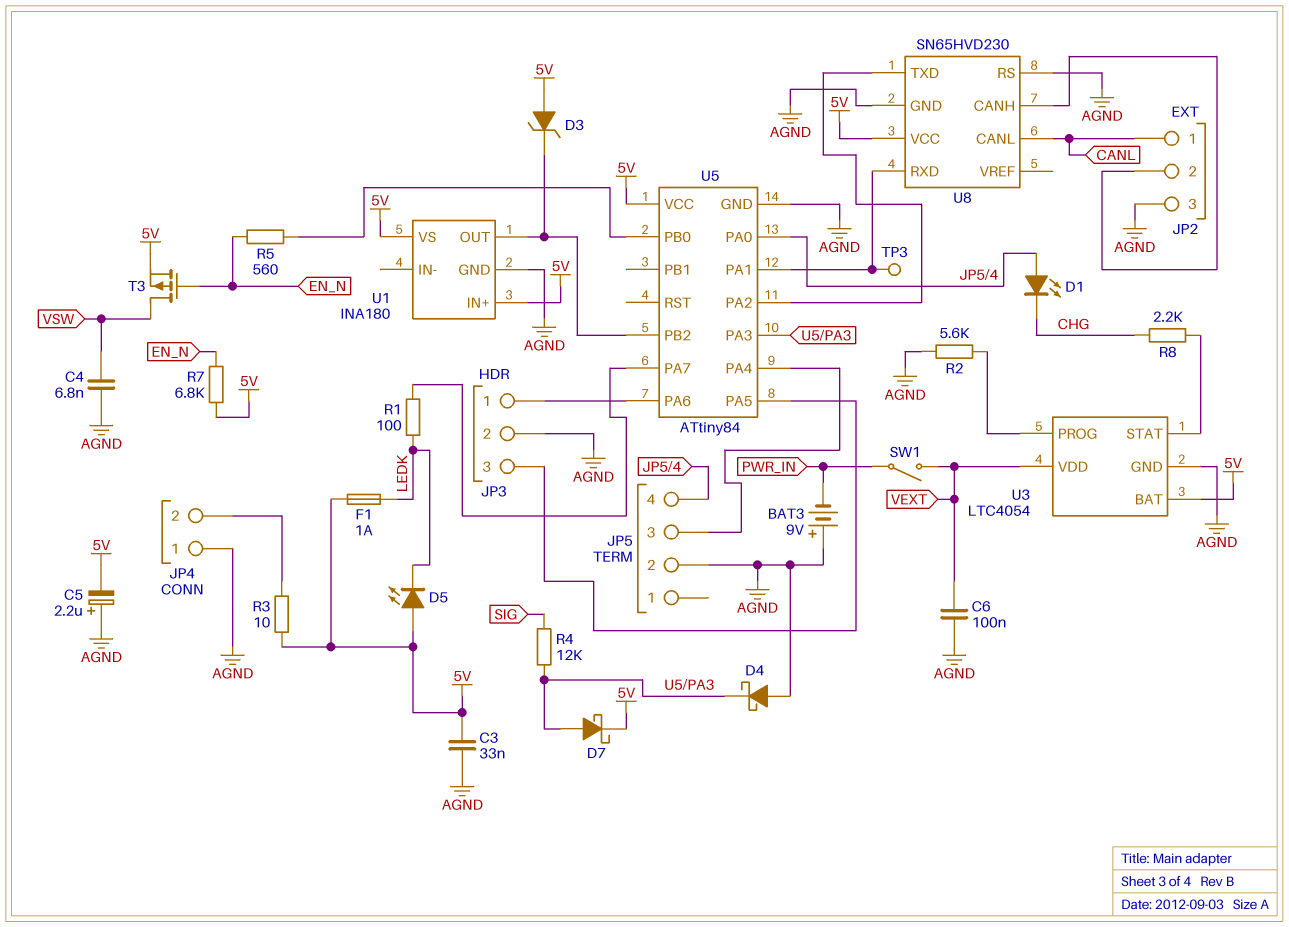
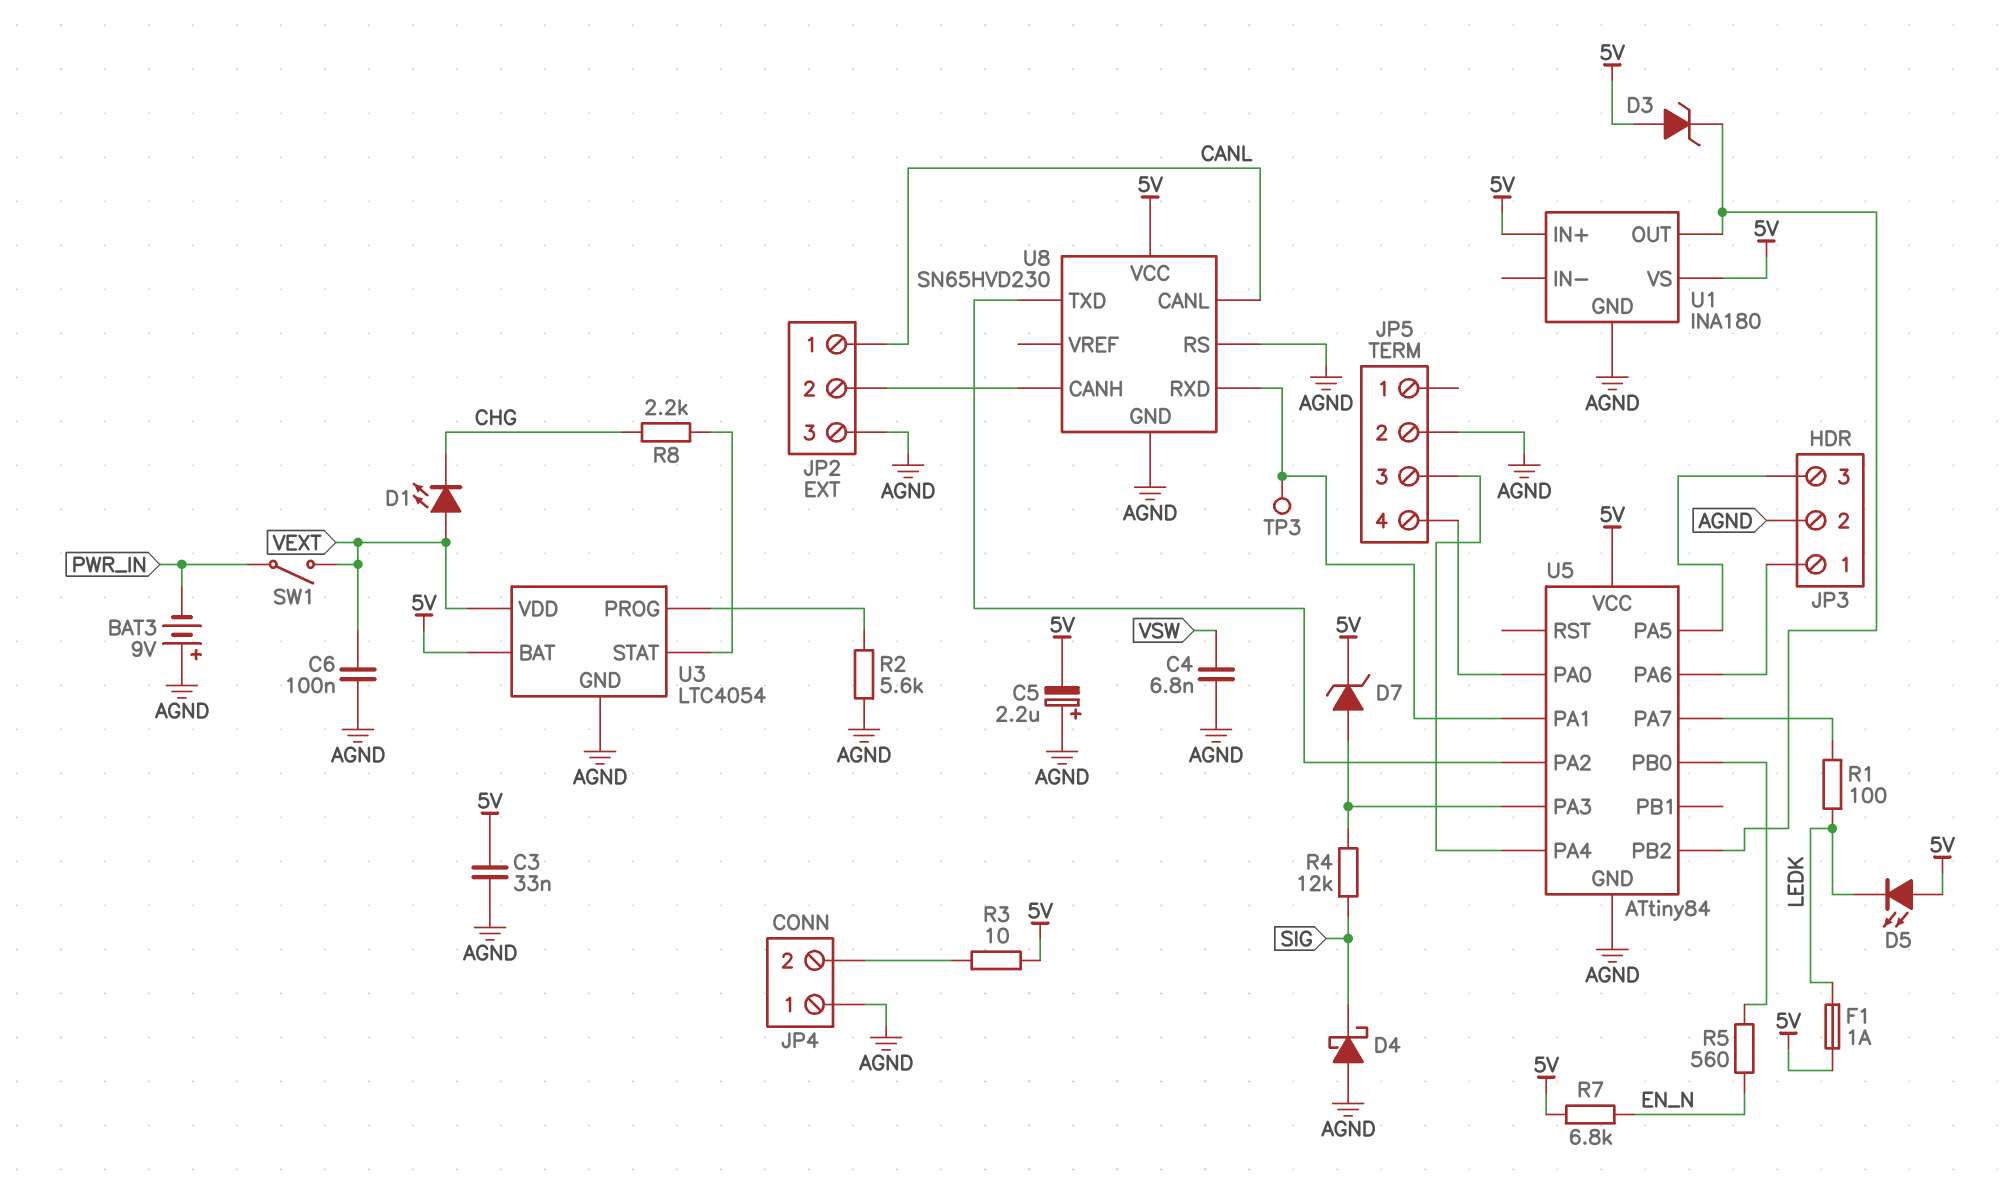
D1: LED (A JP5/4, K CHG) -> LED (A VEXT, K CHG)
D4: schottky (A AGND, K U5/PA3) -> schottky (A AGND, K SIG)
D7: schottky (A U5/PA3, K 5V) -> zener (A U5/PA3, K 5V)
T3: PMOS (G EN_N, D VSW, S 5V) -> none

